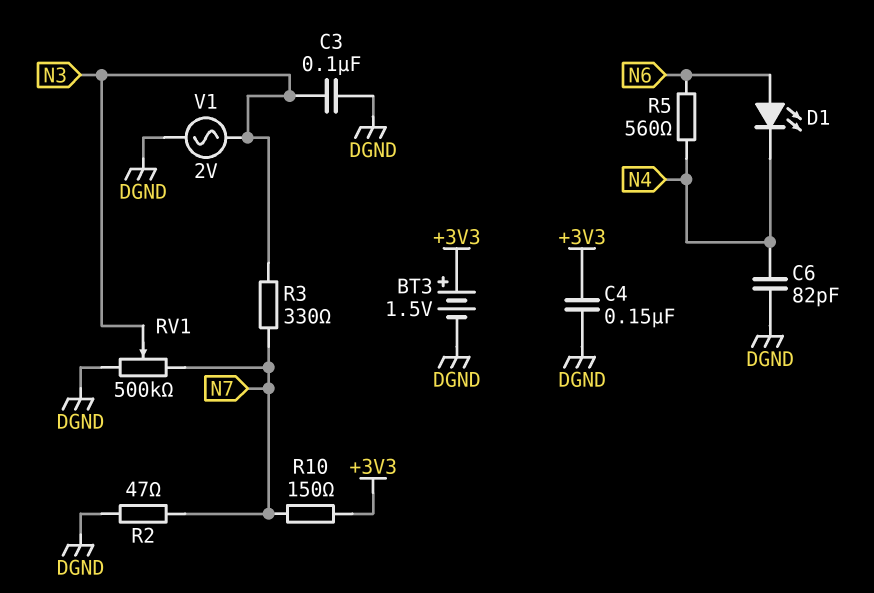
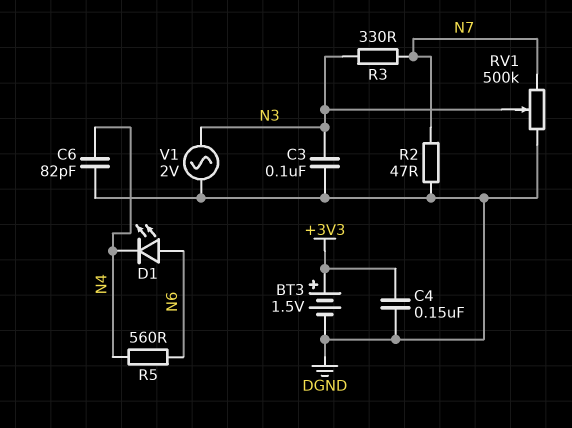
R10: 150 (+3V3, N7) -> none

